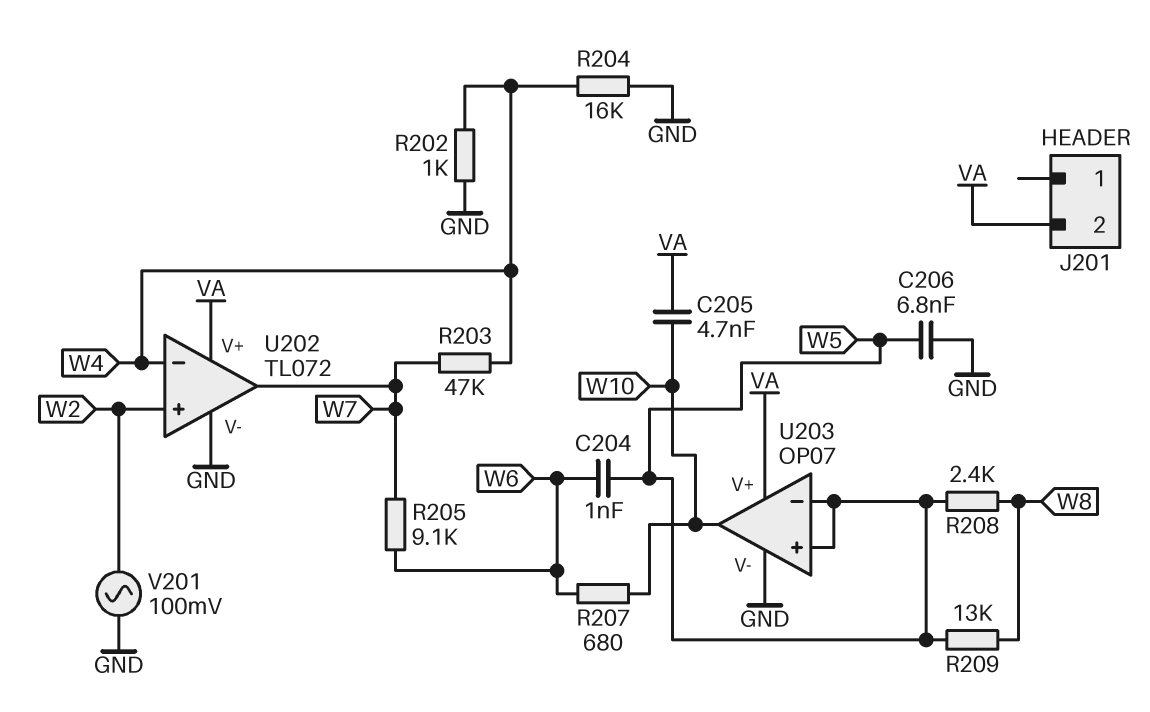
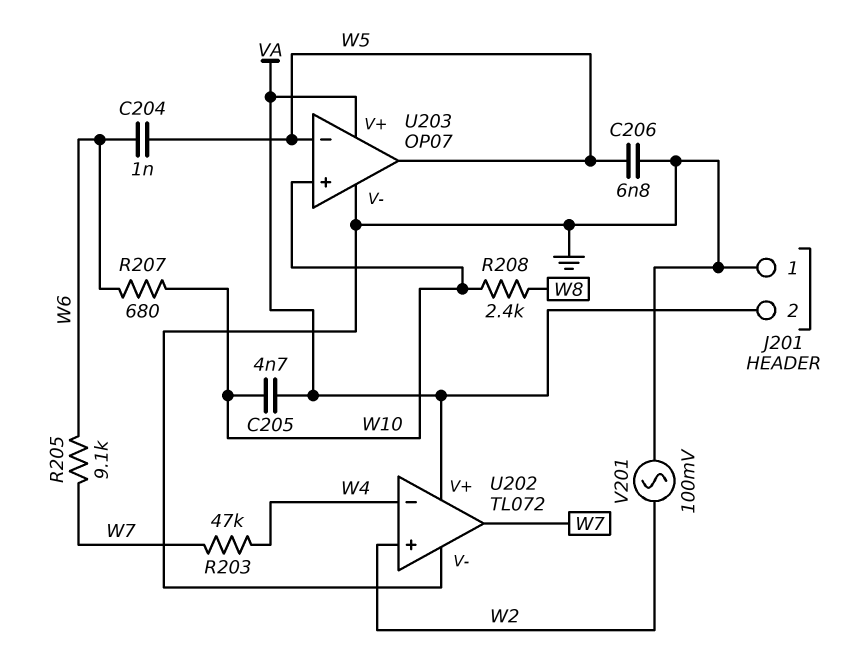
J201 pin 1: none -> GND
R202: 1k (GND, W4) -> none
R204: 16k (GND, W4) -> none
R208: 2.4k (W5, W8) -> 2.4k (W8, W10)
R209: 13k (W5, W8) -> none
U203 pin in+: W5 -> W10
U203 pin out: W10 -> W5

